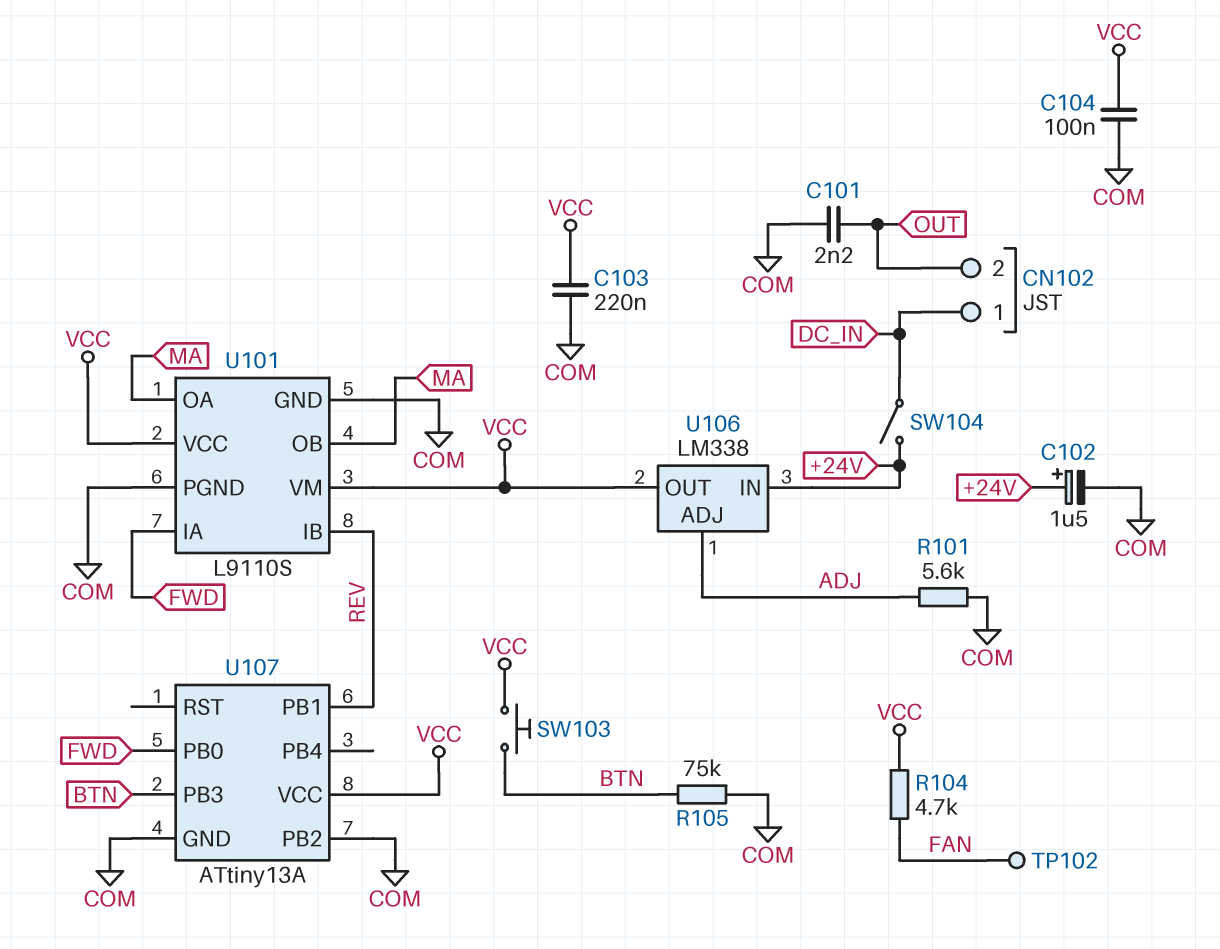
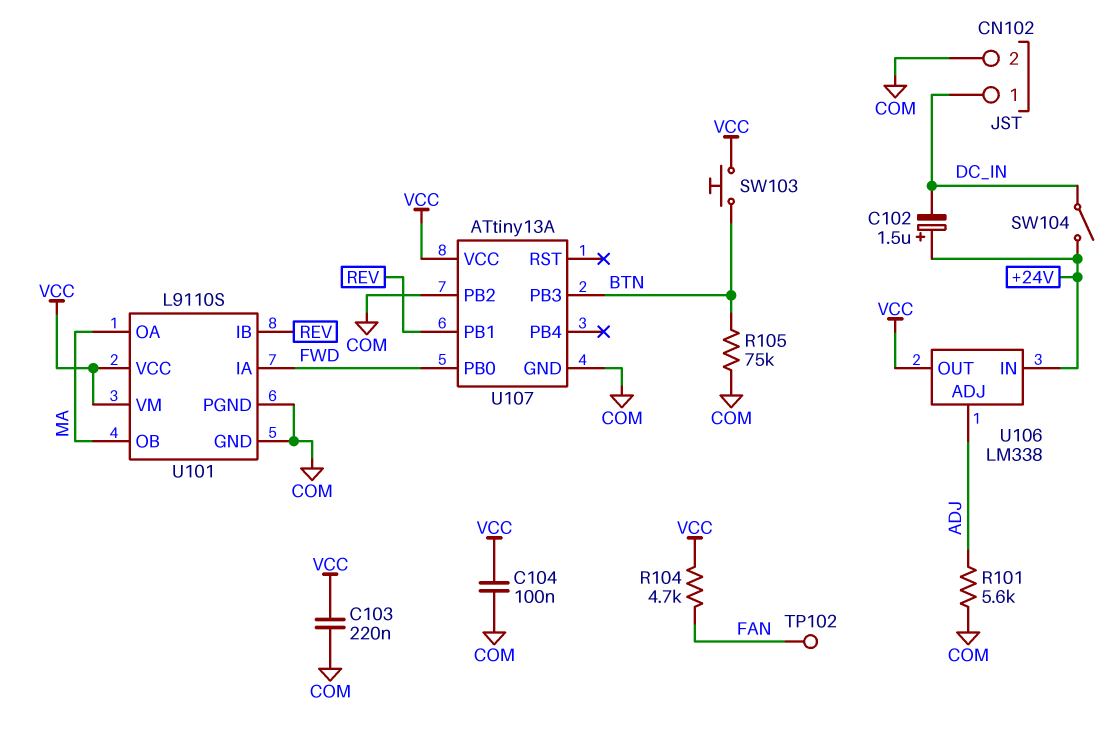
C101: 2.2nF (COM, OUT) -> none
C102: 1.5uF (plus +24V, minus COM) -> 1.5uF (plus +24V, minus DC_IN)
CN102 pin 2: OUT -> COM

